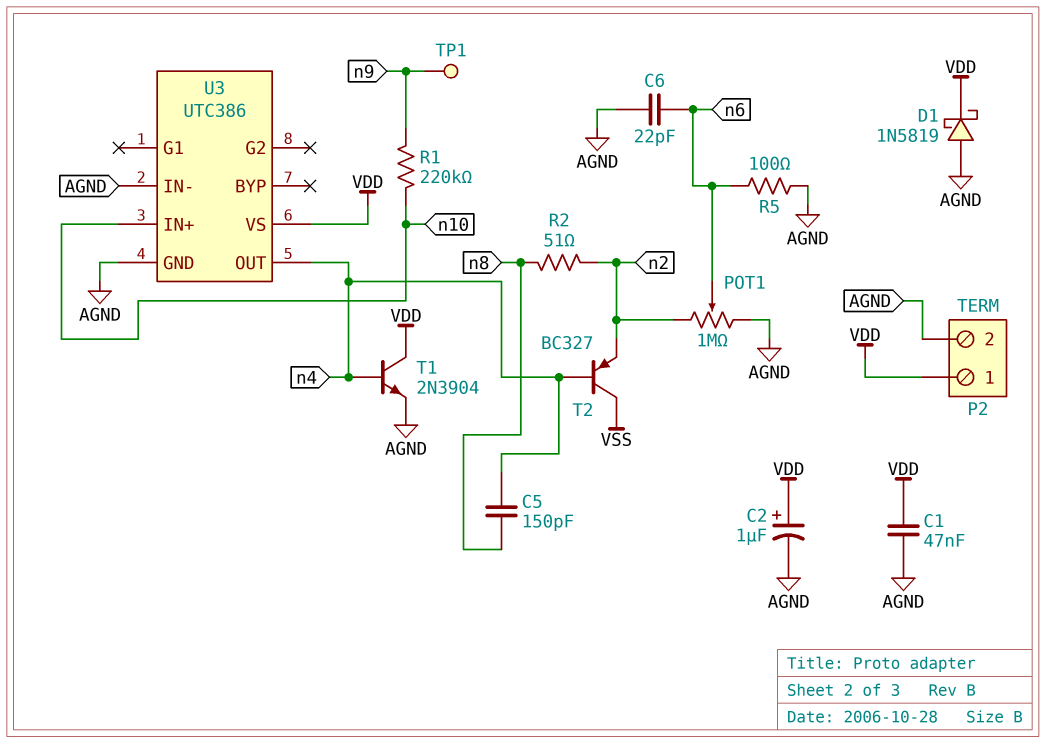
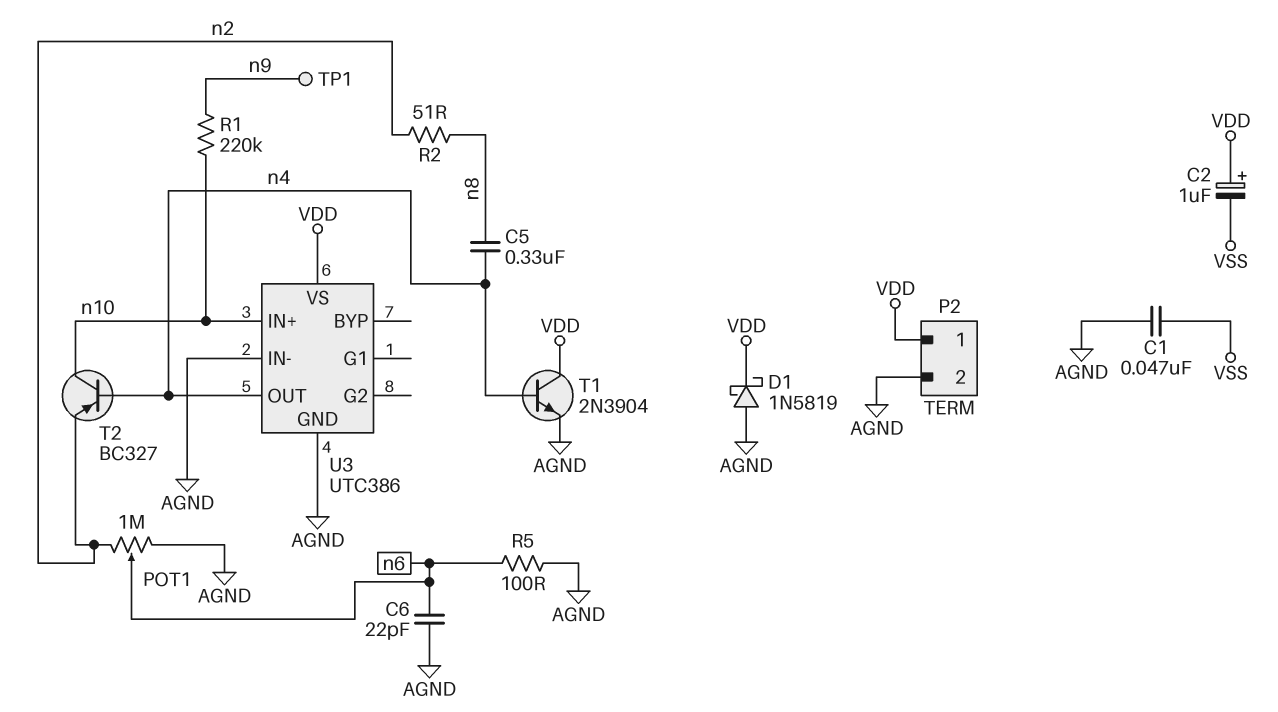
C1: 47nF (AGND, VDD) -> 47nF (AGND, VSS)
C2: 1uF (plus VDD, minus AGND) -> 1uF (plus VDD, minus VSS)
C5: 150pF (n4, n8) -> 330nF (n4, n8)
T2: PNP BC327 (B n4, C VSS, E n2) -> PNP BC327 (B n4, C n10, E n2)

